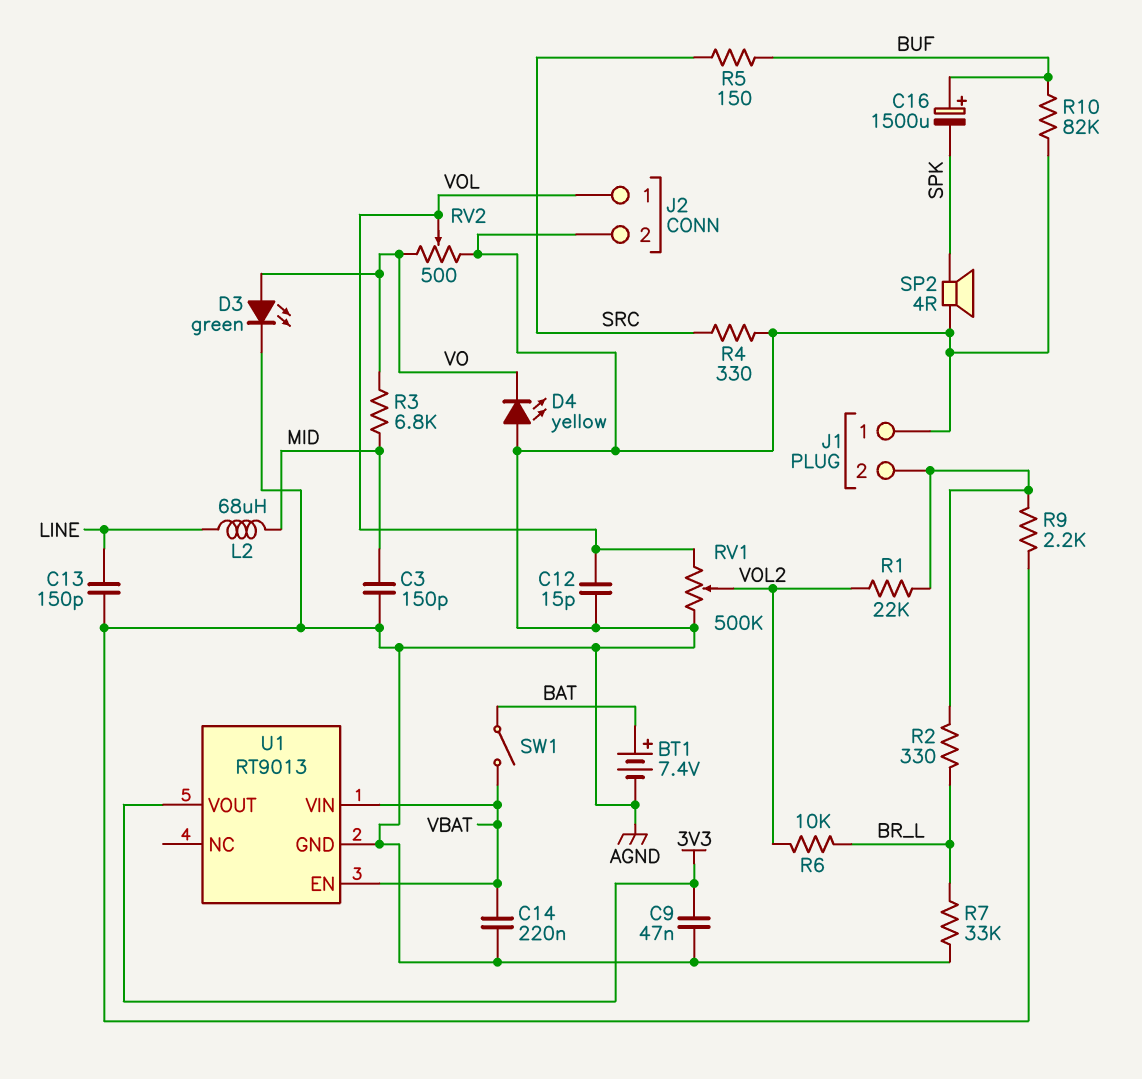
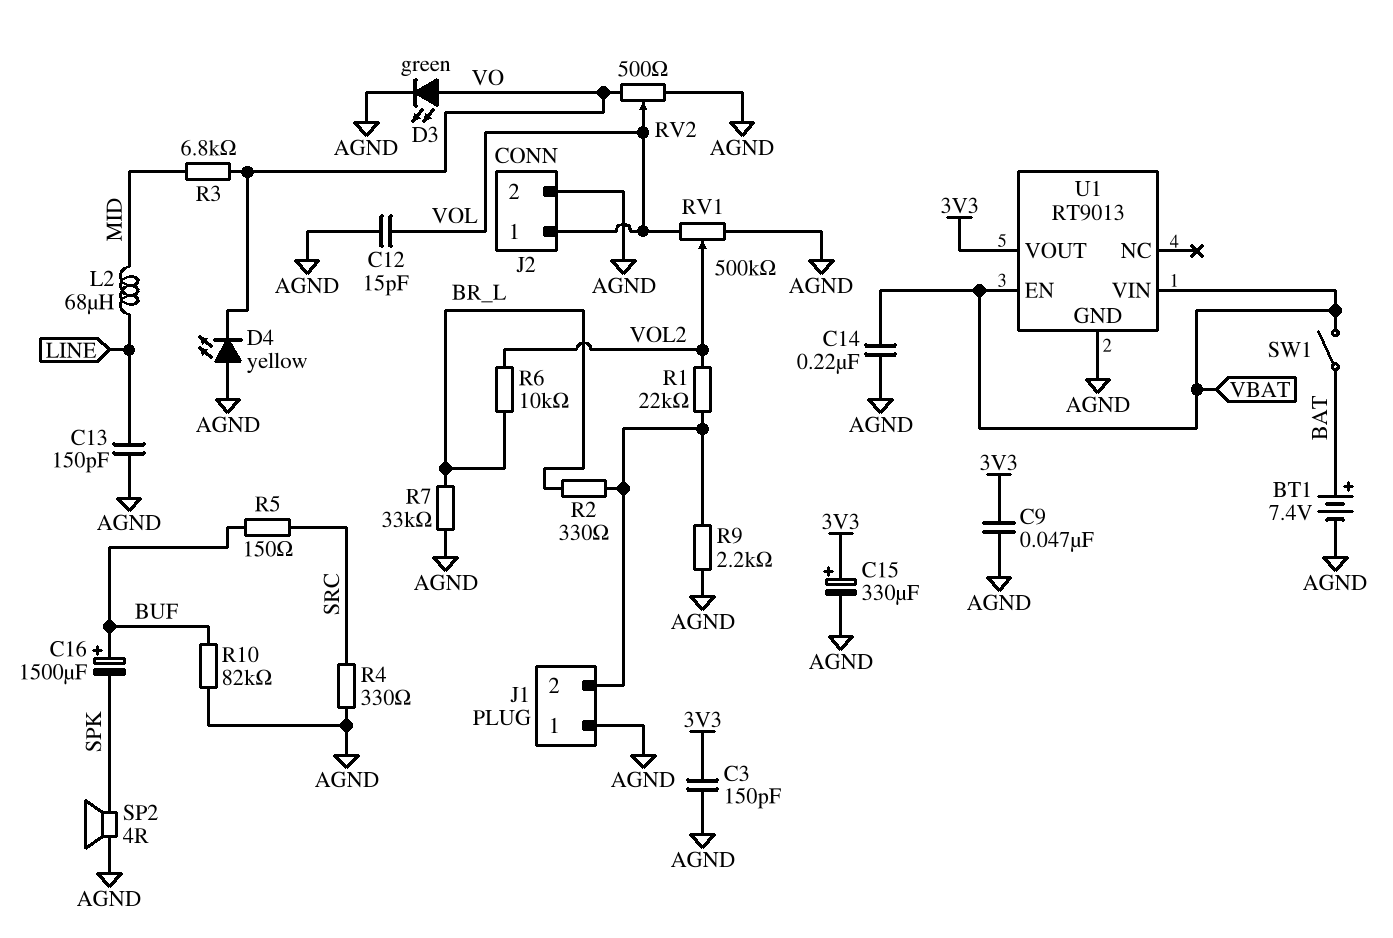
C3: 150pF (AGND, MID) -> 150pF (3V3, AGND)
C15: none -> 330uF (plus 3V3, minus AGND)

